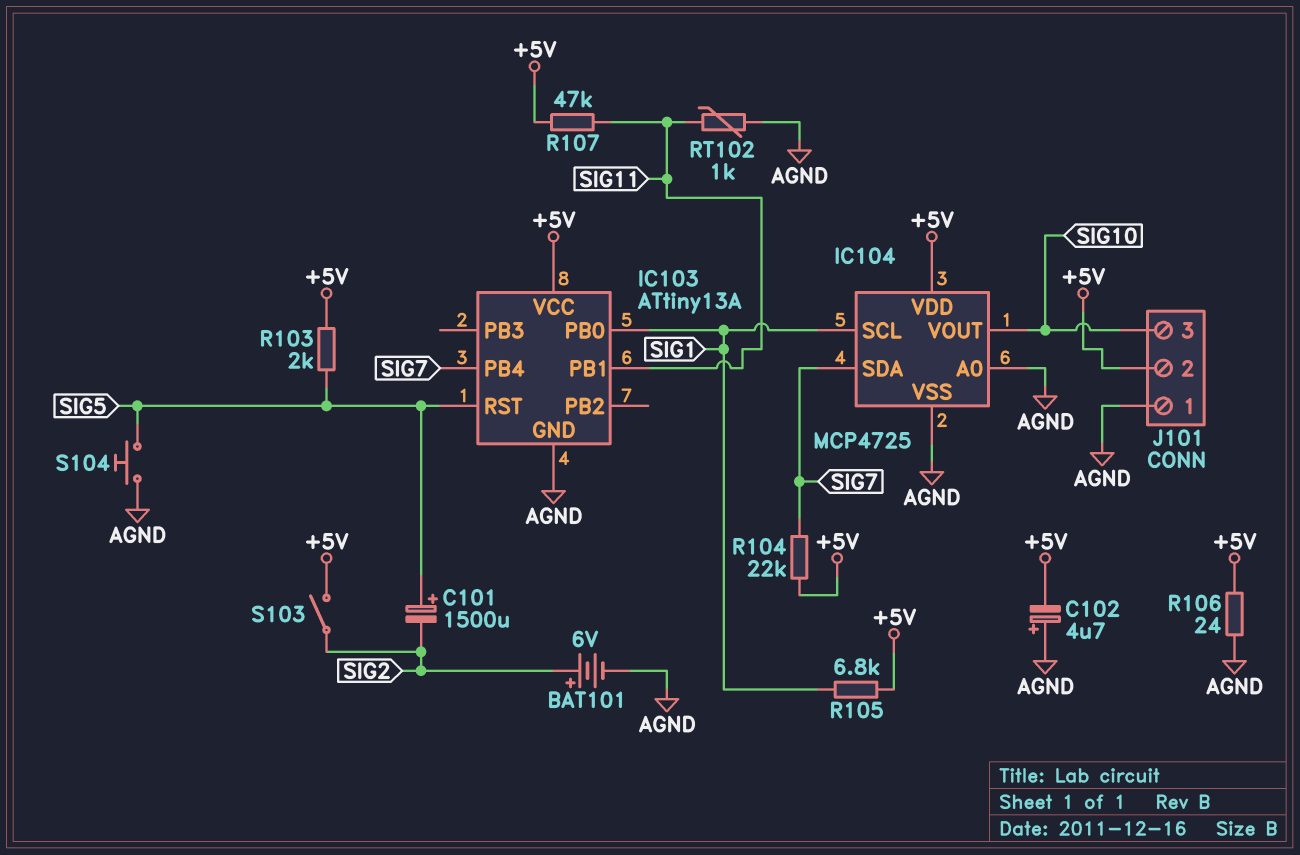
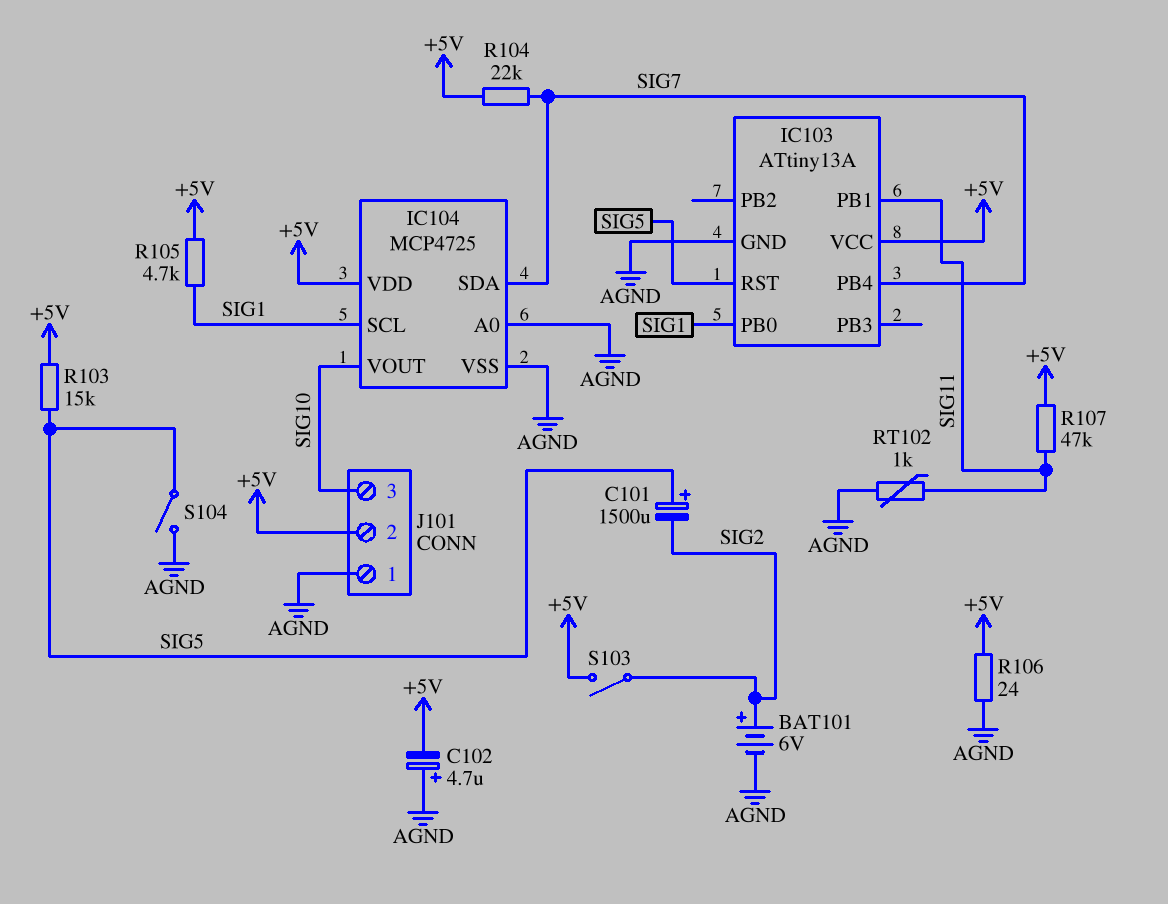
R103: 2k (+5V, SIG5) -> 15k (+5V, SIG5)
R105: 6.8k (+5V, SIG1) -> 4.7k (+5V, SIG1)
S104: button (AGND, SIG5) -> switch (AGND, SIG5)

